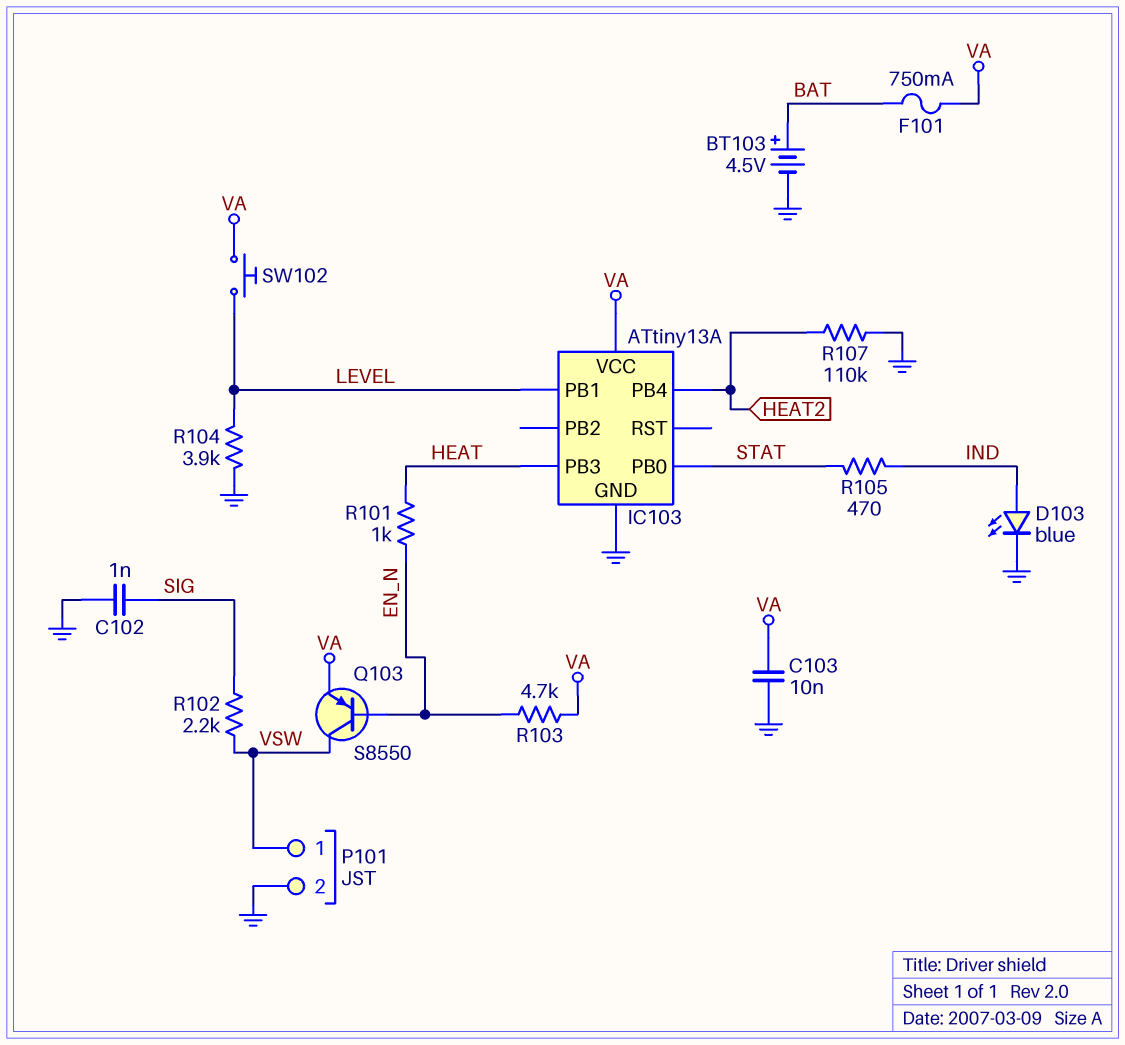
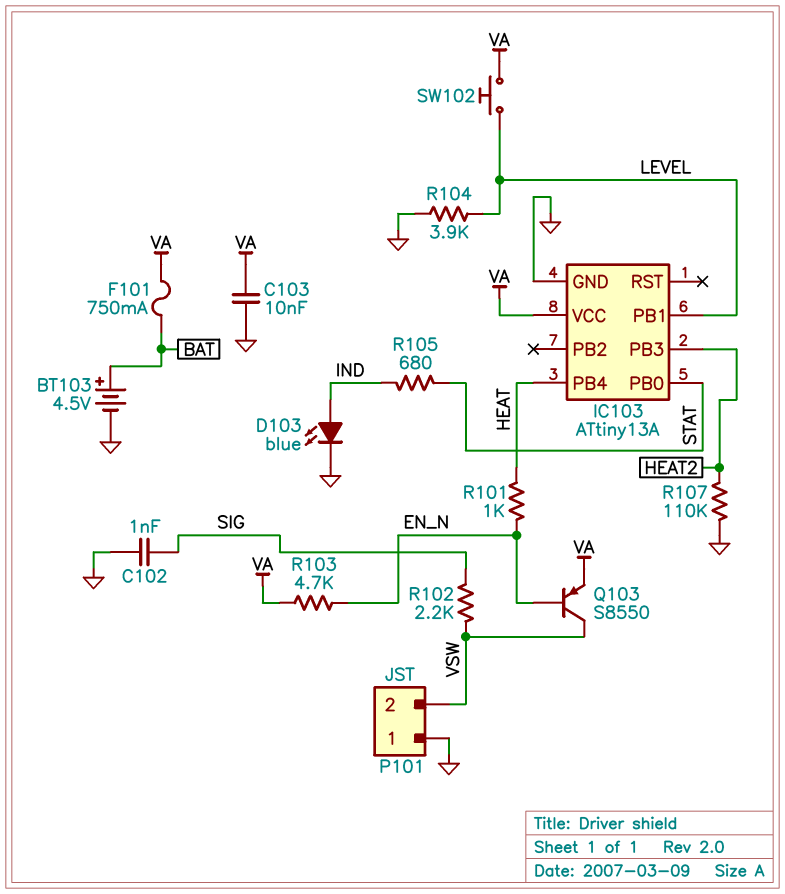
IC103 pin PB3: HEAT -> HEAT2
IC103 pin PB4: HEAT2 -> HEAT
P101 pin 1: VSW -> GND
P101 pin 2: GND -> VSW
R105: 470 (IND, STAT) -> 680 (IND, STAT)

